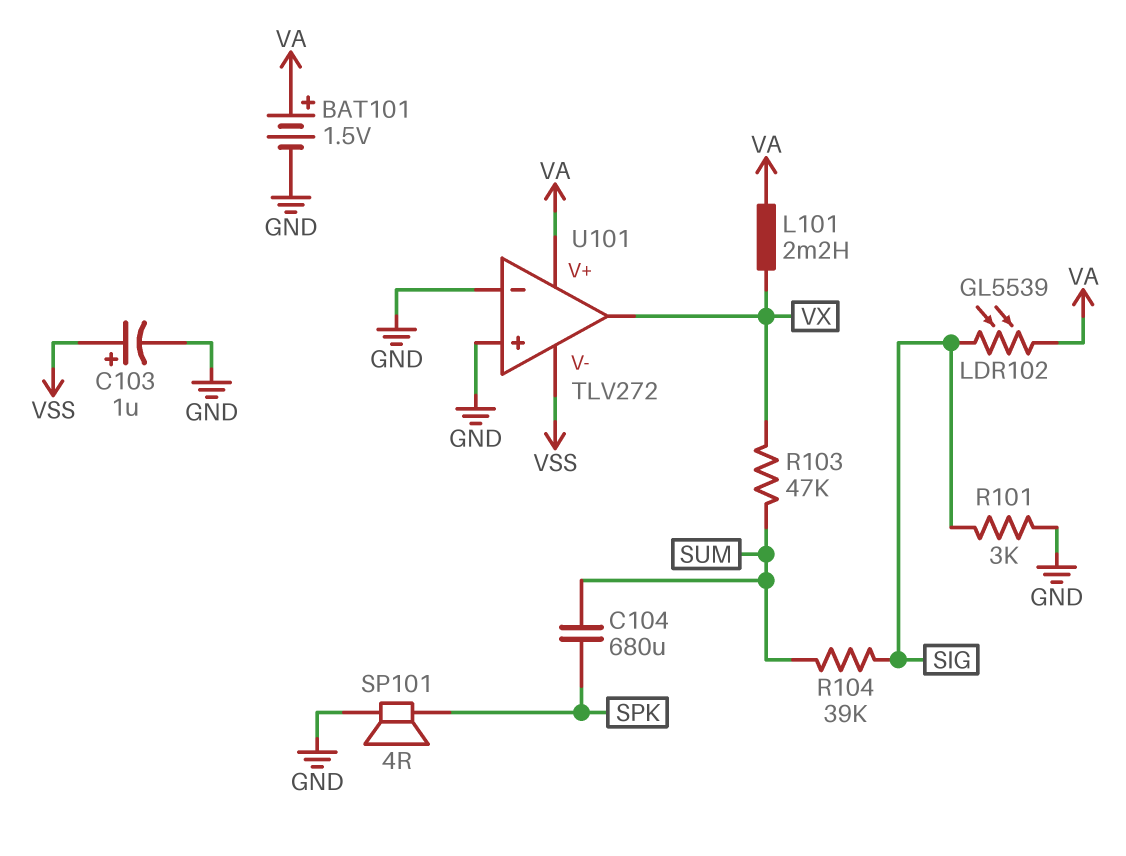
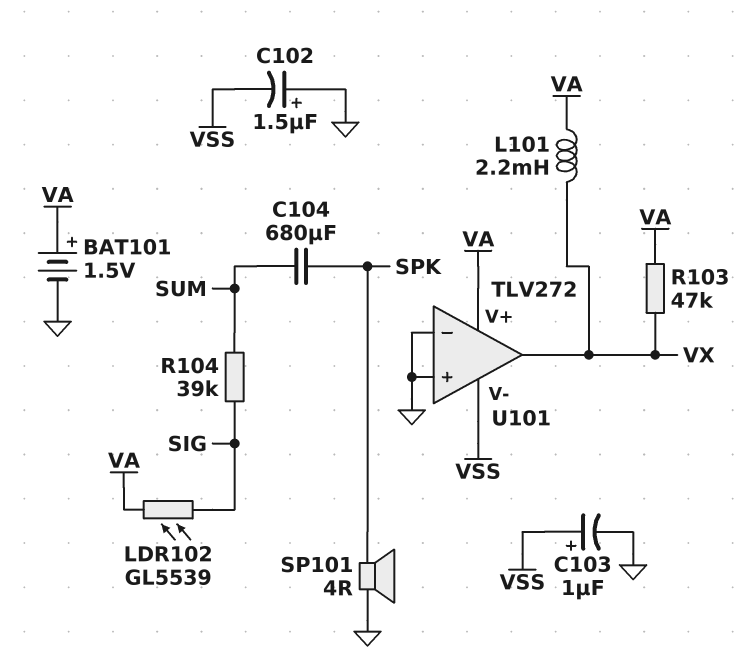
C102: none -> 1.5uF (plus GND, minus VSS)
R101: 3k (GND, SIG) -> none
R103: 47k (SUM, VX) -> 47k (VA, VX)

